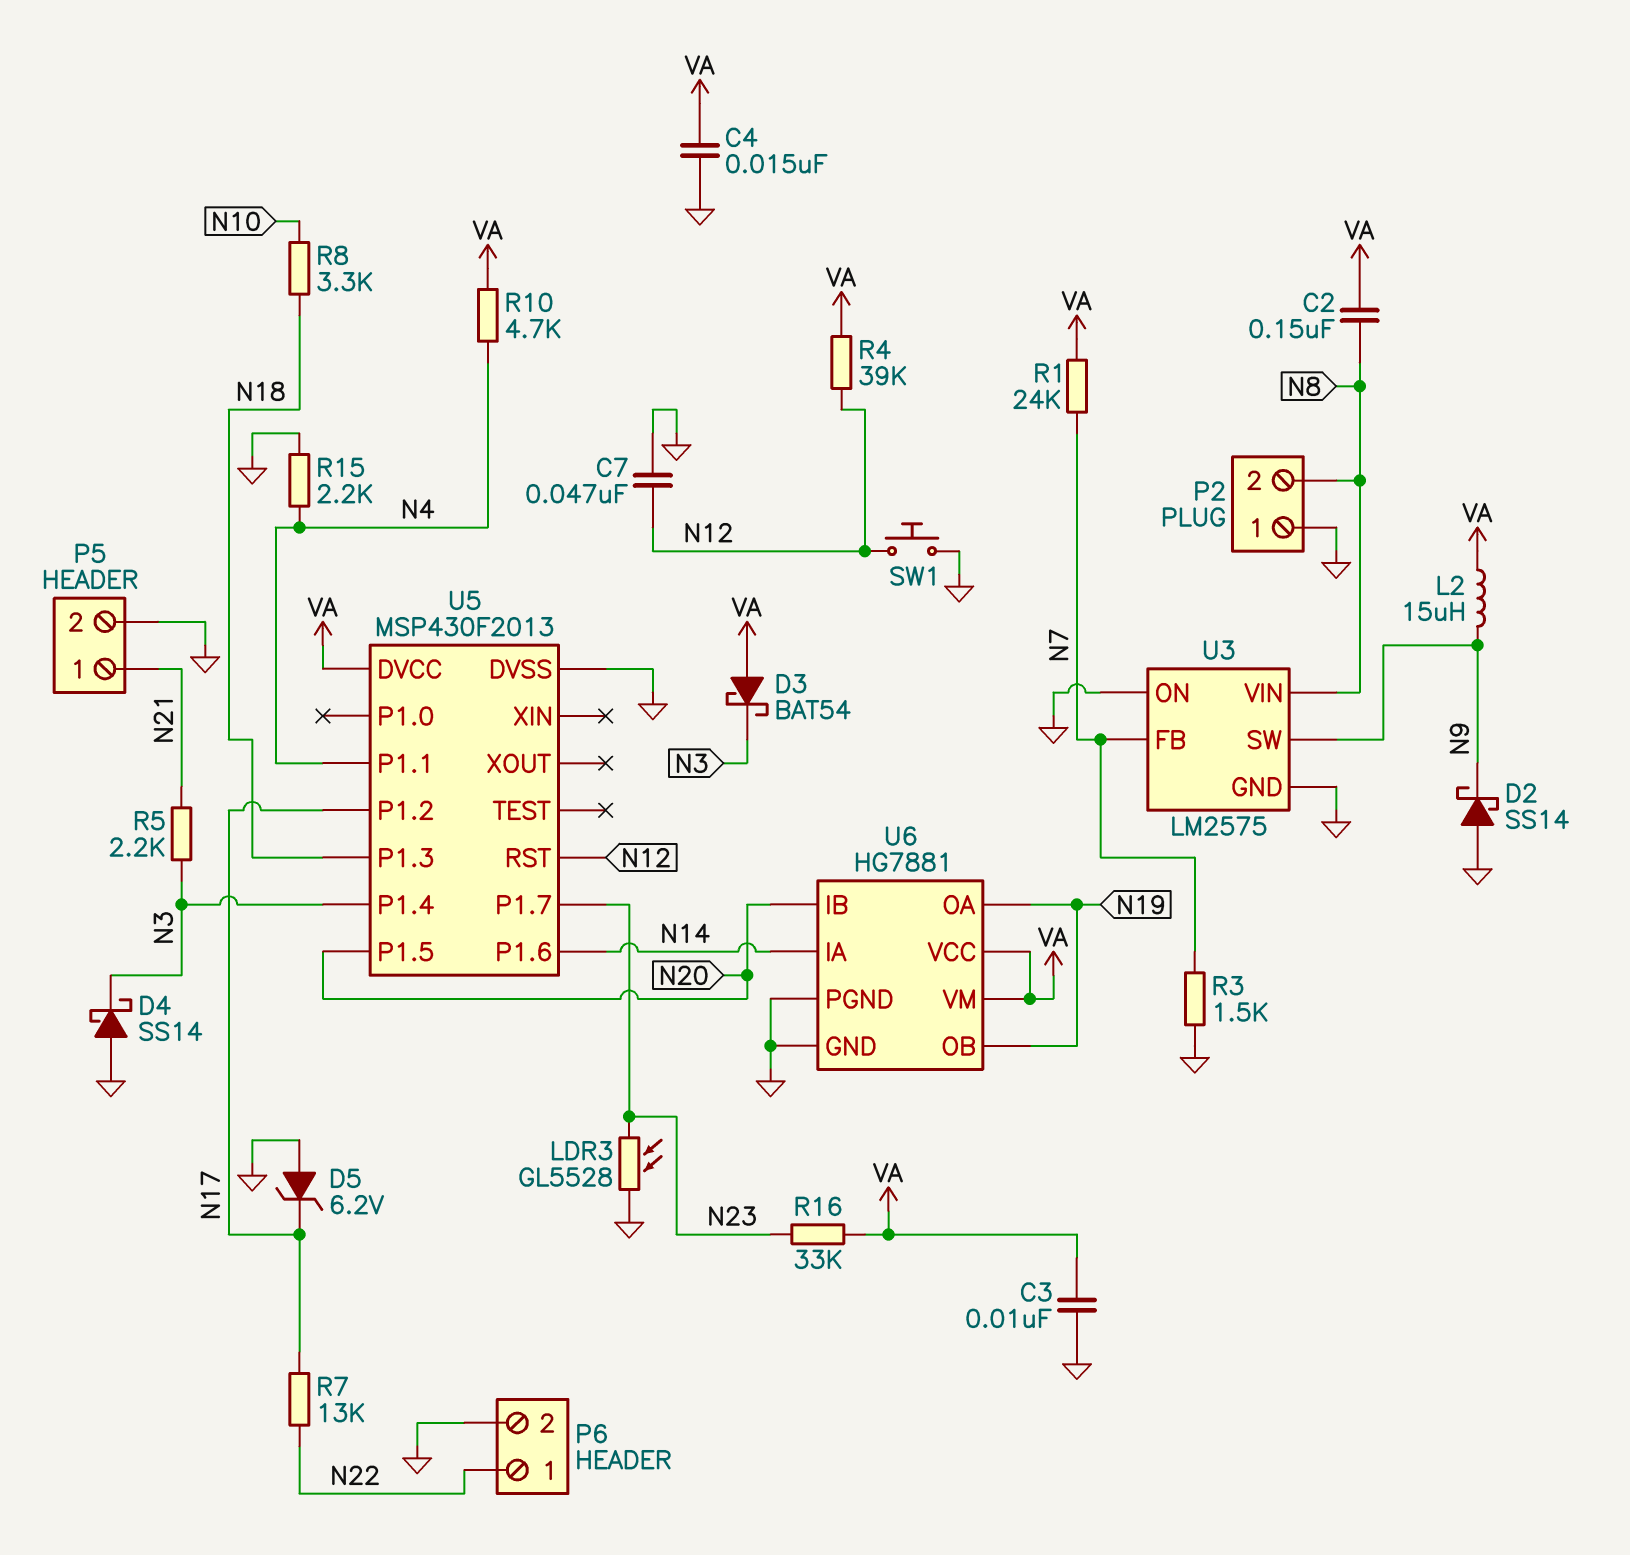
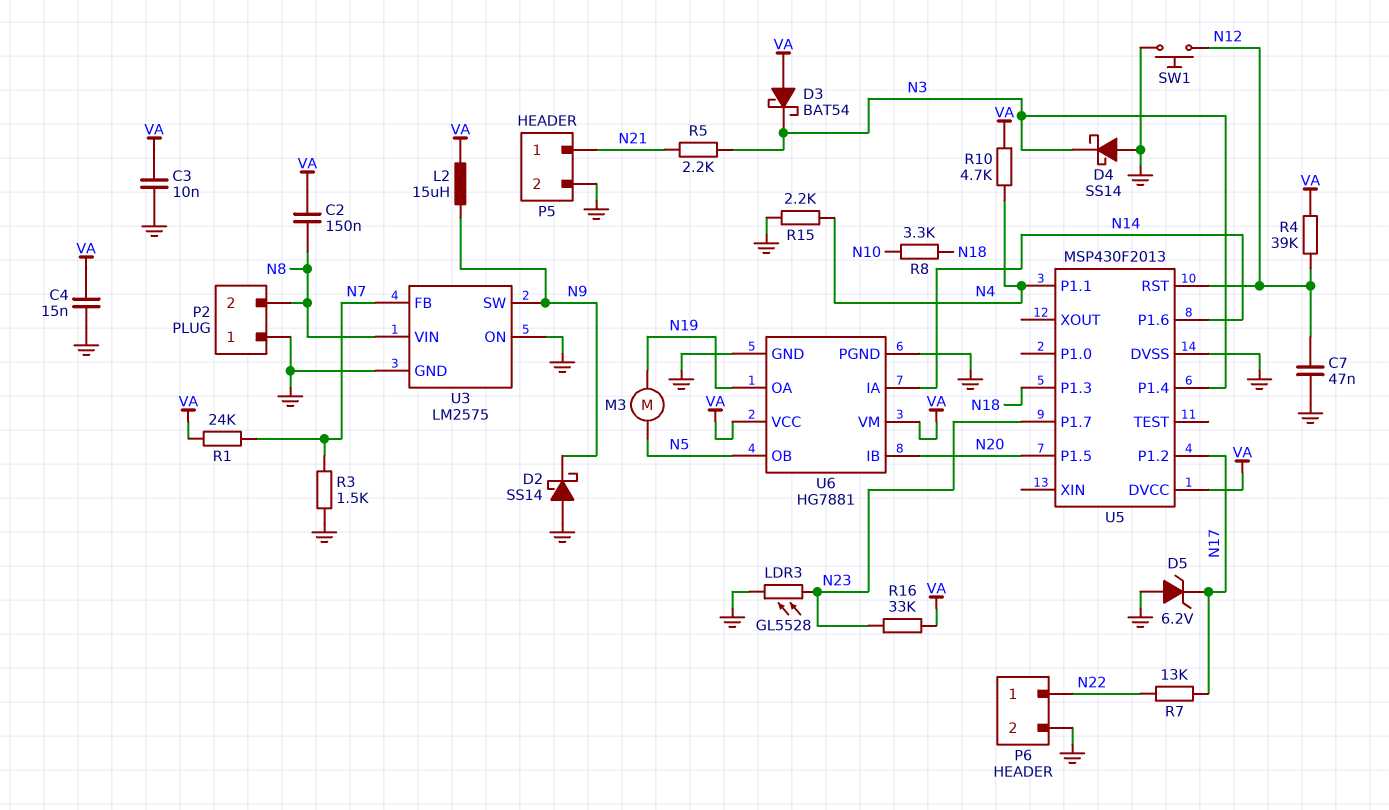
M3: none -> motor (N5, N19)
U6 pin OB: N19 -> N5

